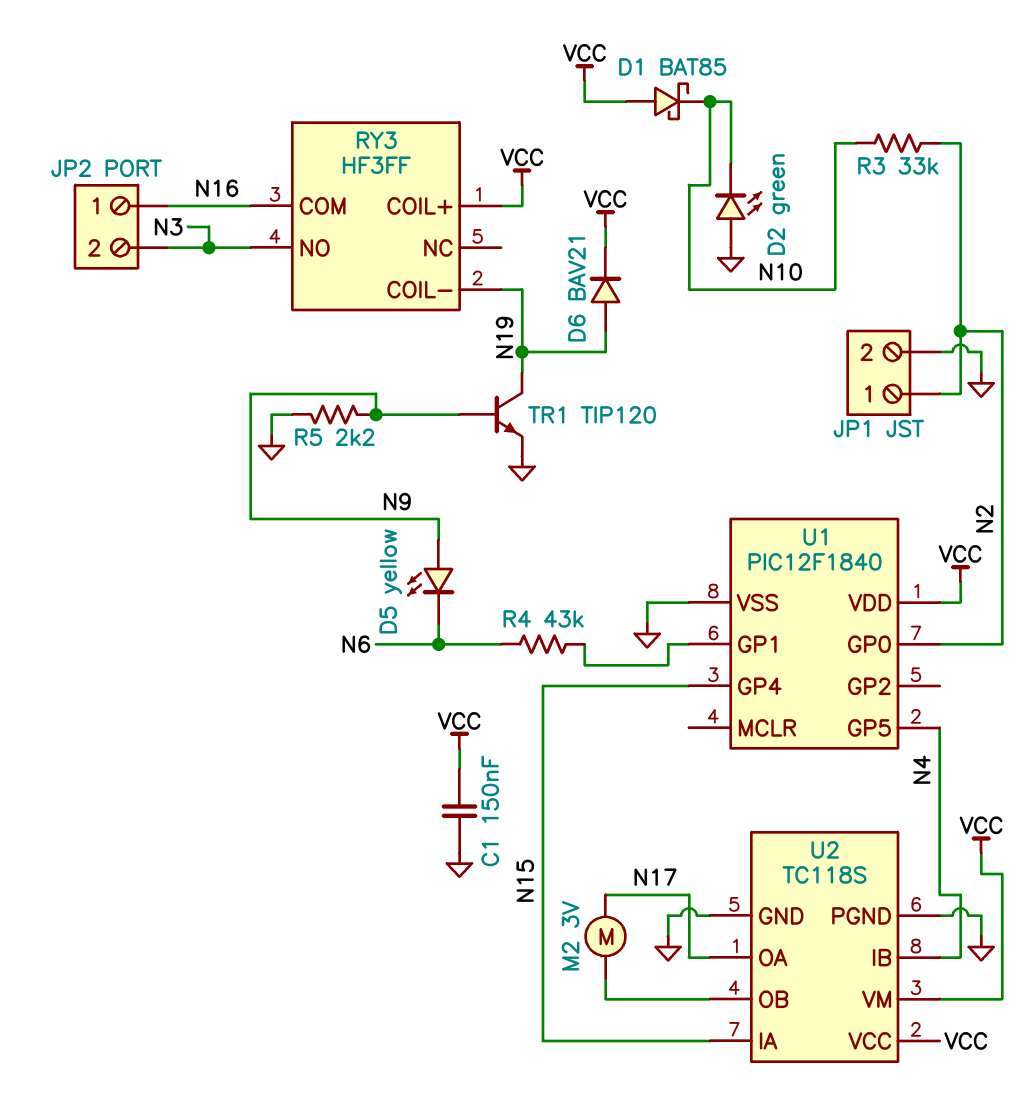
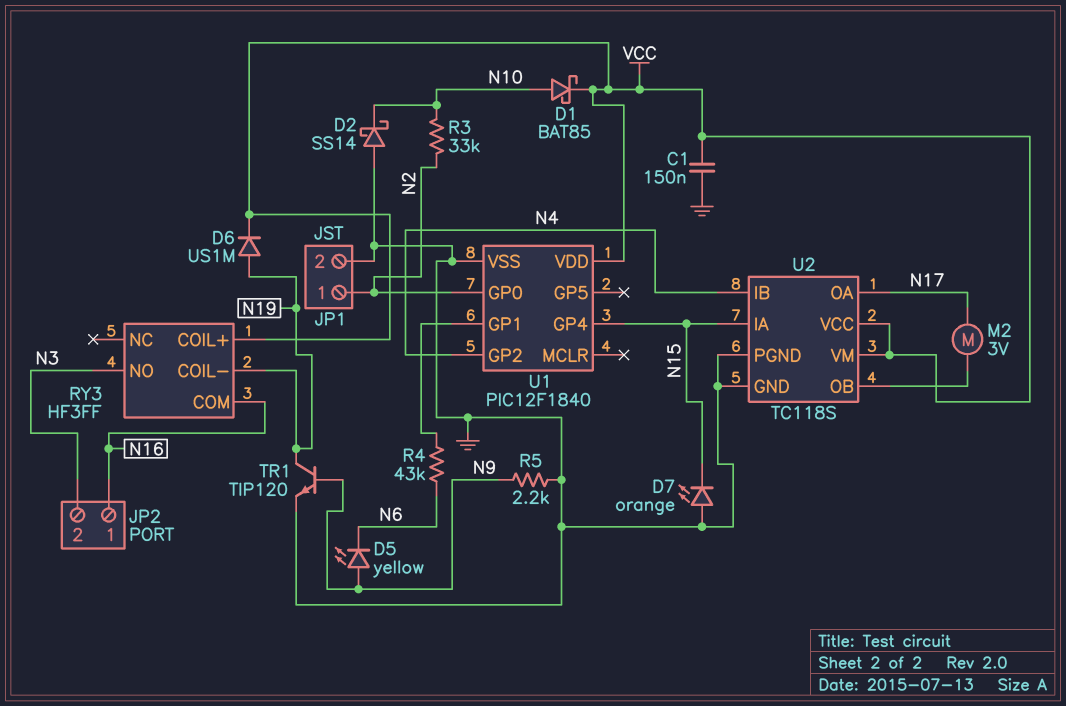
D1: schottky BAT85 (A VCC, K N10) -> schottky BAT85 (A N10, K VCC)
D2: LED green (A GND, K N10) -> schottky SS14 (A GND, K N10)
D6: diode BAV21 (A N19, K VCC) -> diode US1M (A N19, K VCC)
D7: none -> LED orange (A GND, K N15)
U1 pin GP2: none -> N4
U1 pin GP5: N4 -> none

